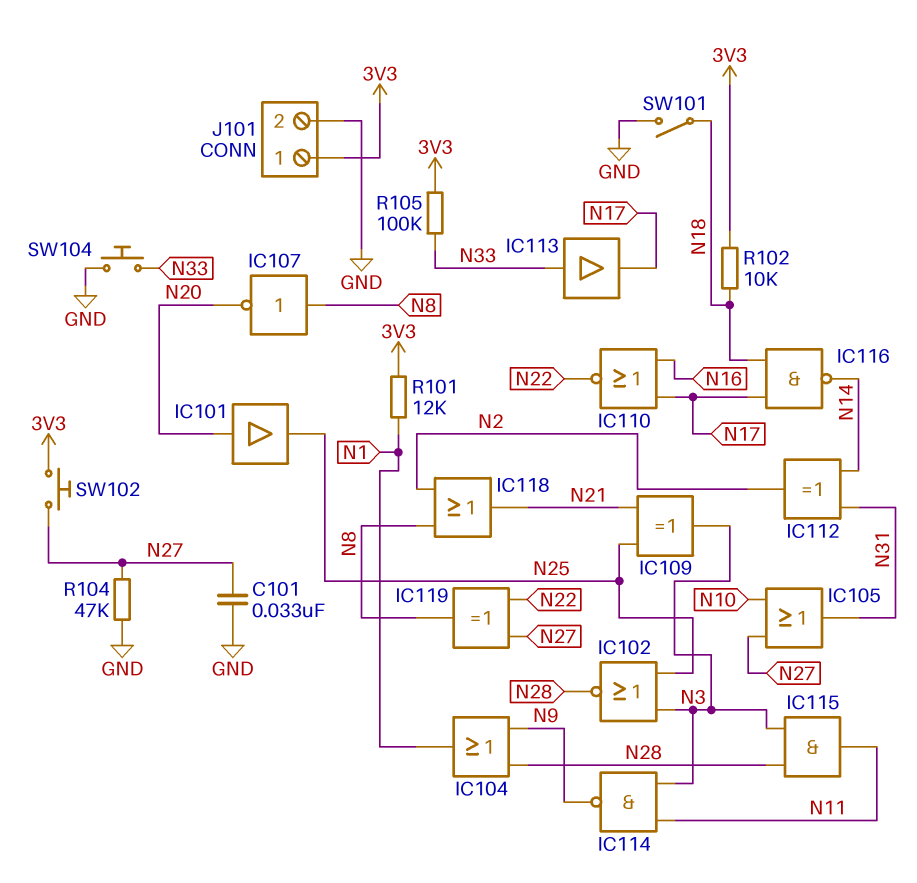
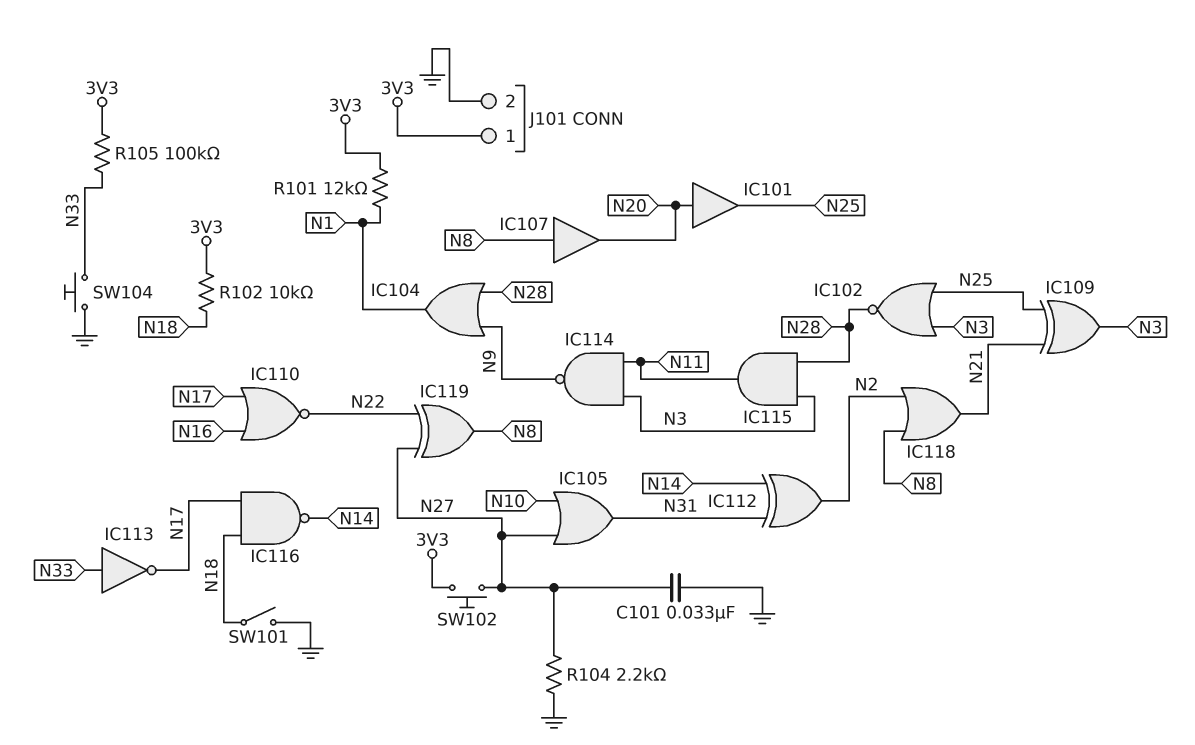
IC107: NOT (in N8, out N20) -> buffer (in N8, out N20)
IC113: buffer (in N33, out N17) -> NOT (in N33, out N17)
R104: 47k (GND, N27) -> 2.2k (GND, N27)

